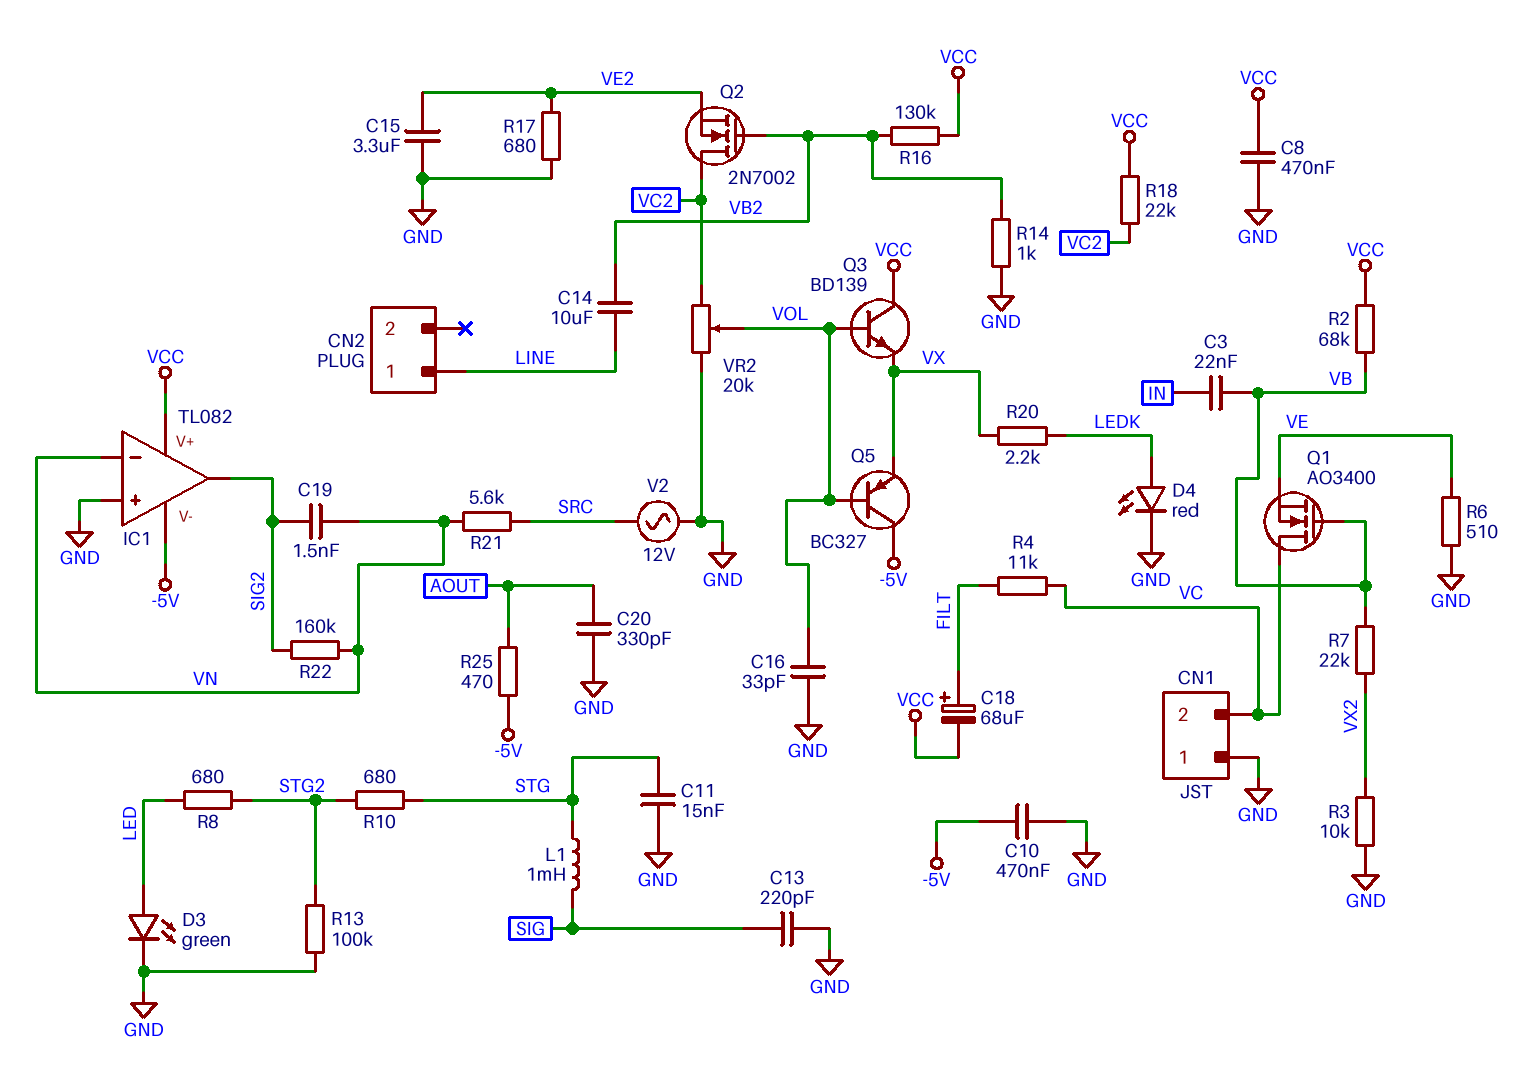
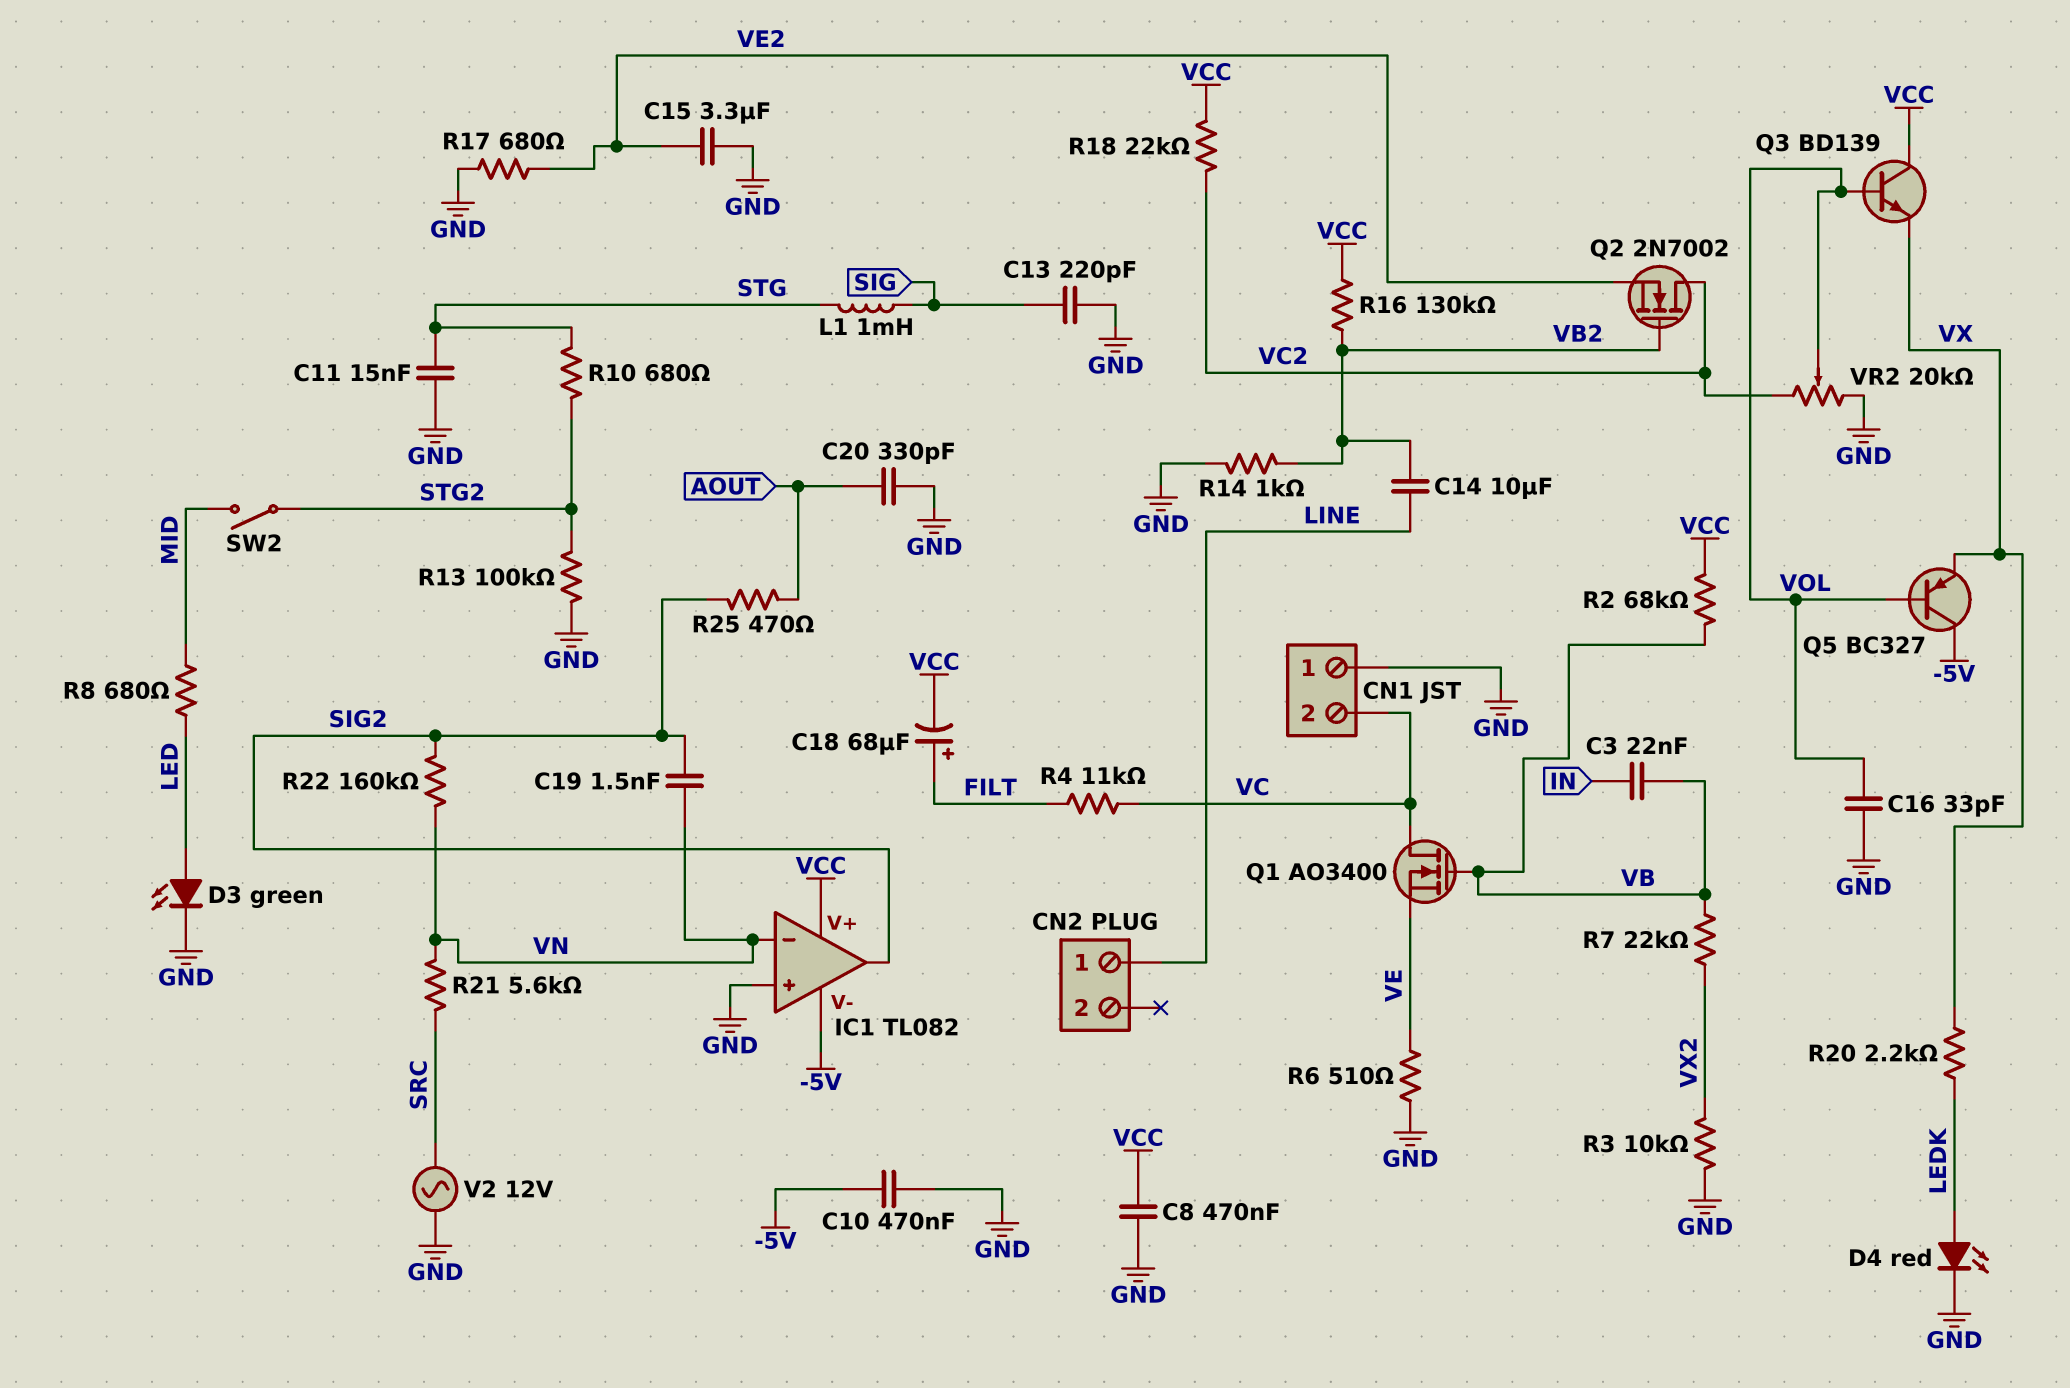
R8: 680 (LED, STG2) -> 680 (LED, MID)
R25: 470 (-5V, AOUT) -> 470 (AOUT, SIG2)
SW2: none -> switch (MID, STG2)

